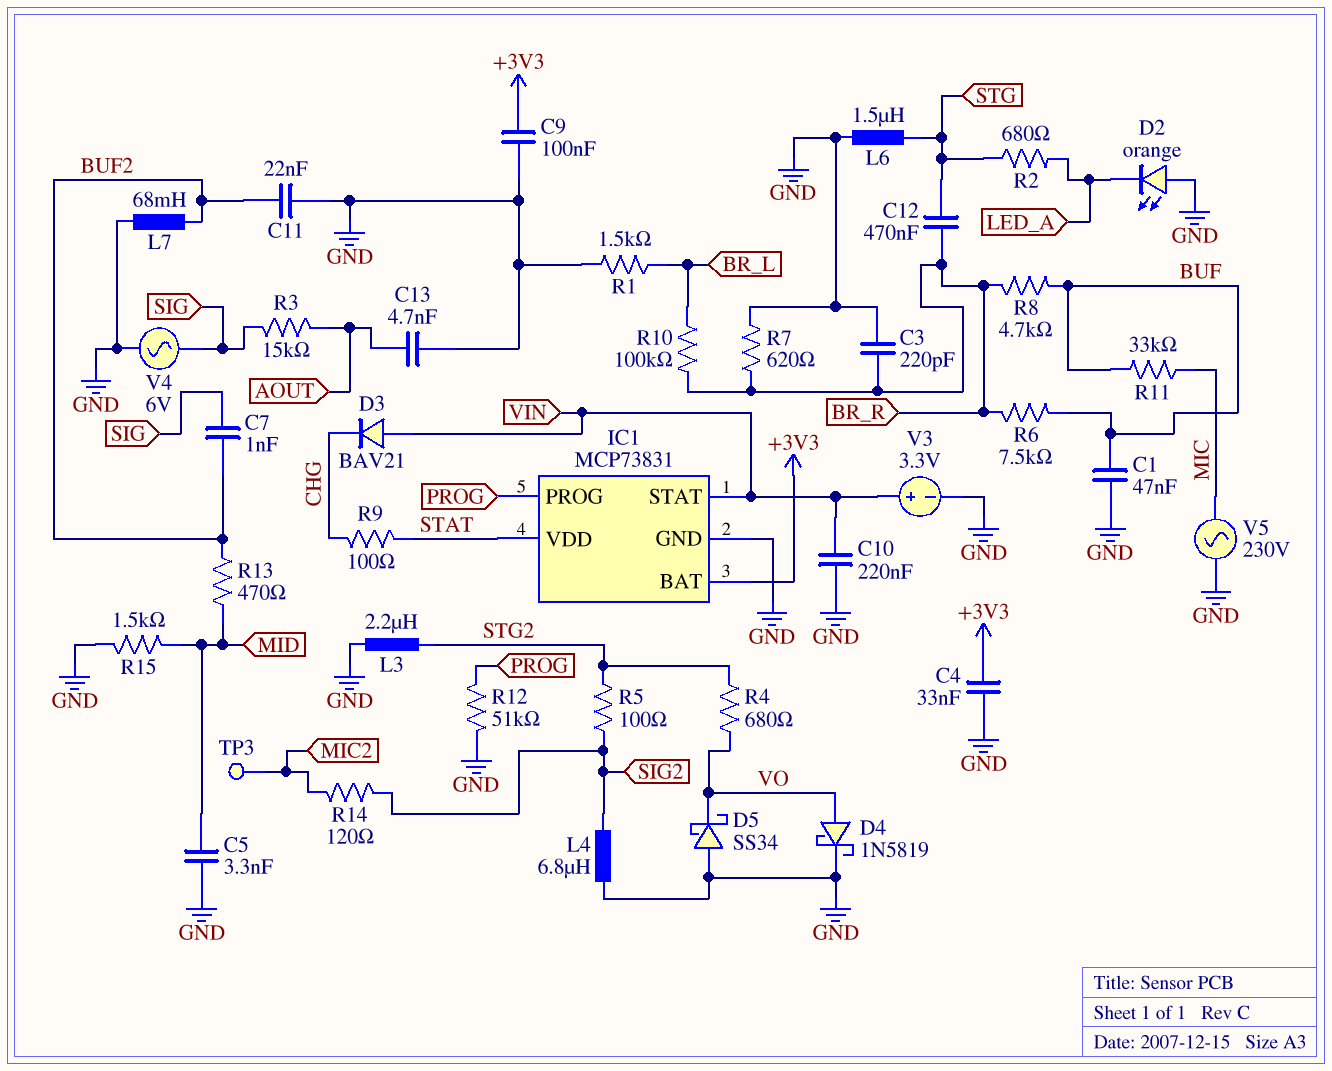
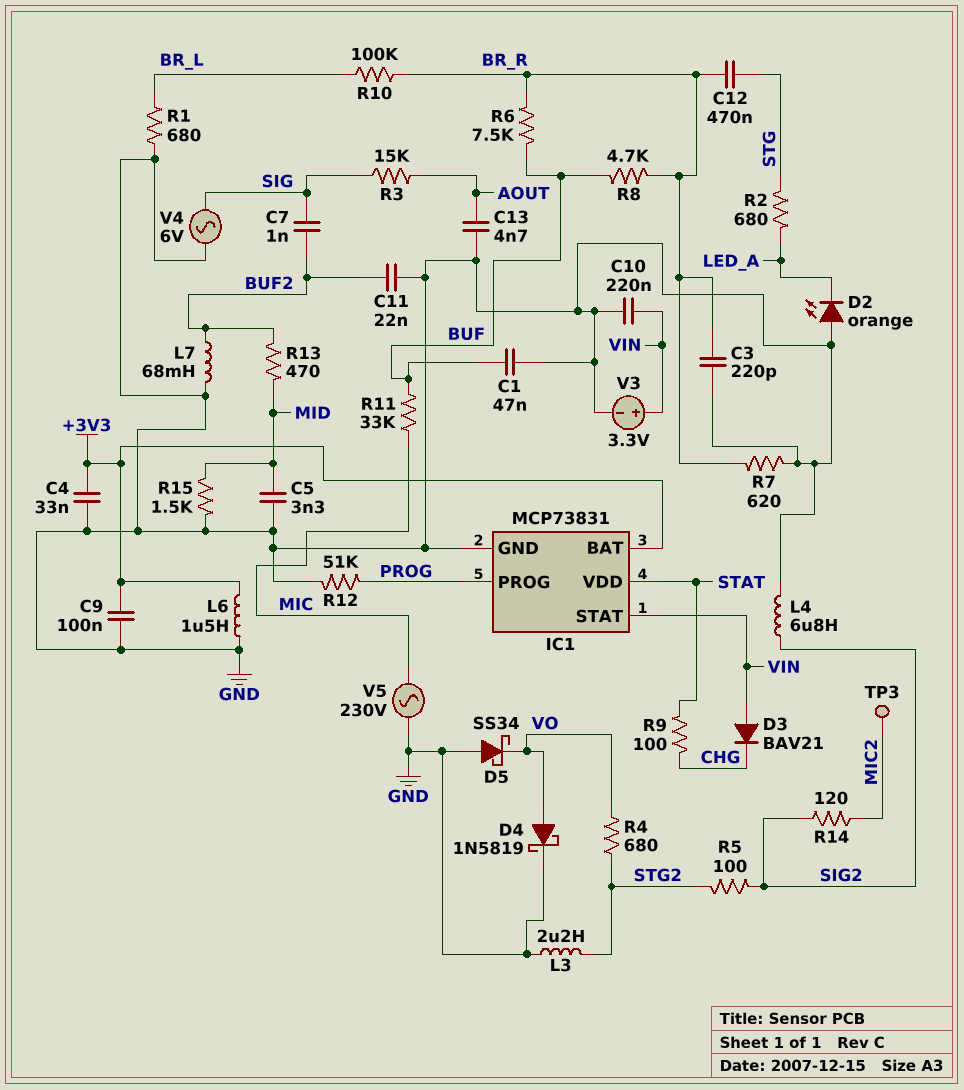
L6: 1.5uH (GND, STG) -> 1.5uH (+3V3, GND)
R1: 1.5k (BR_L, GND) -> 680 (BR_L, GND)

